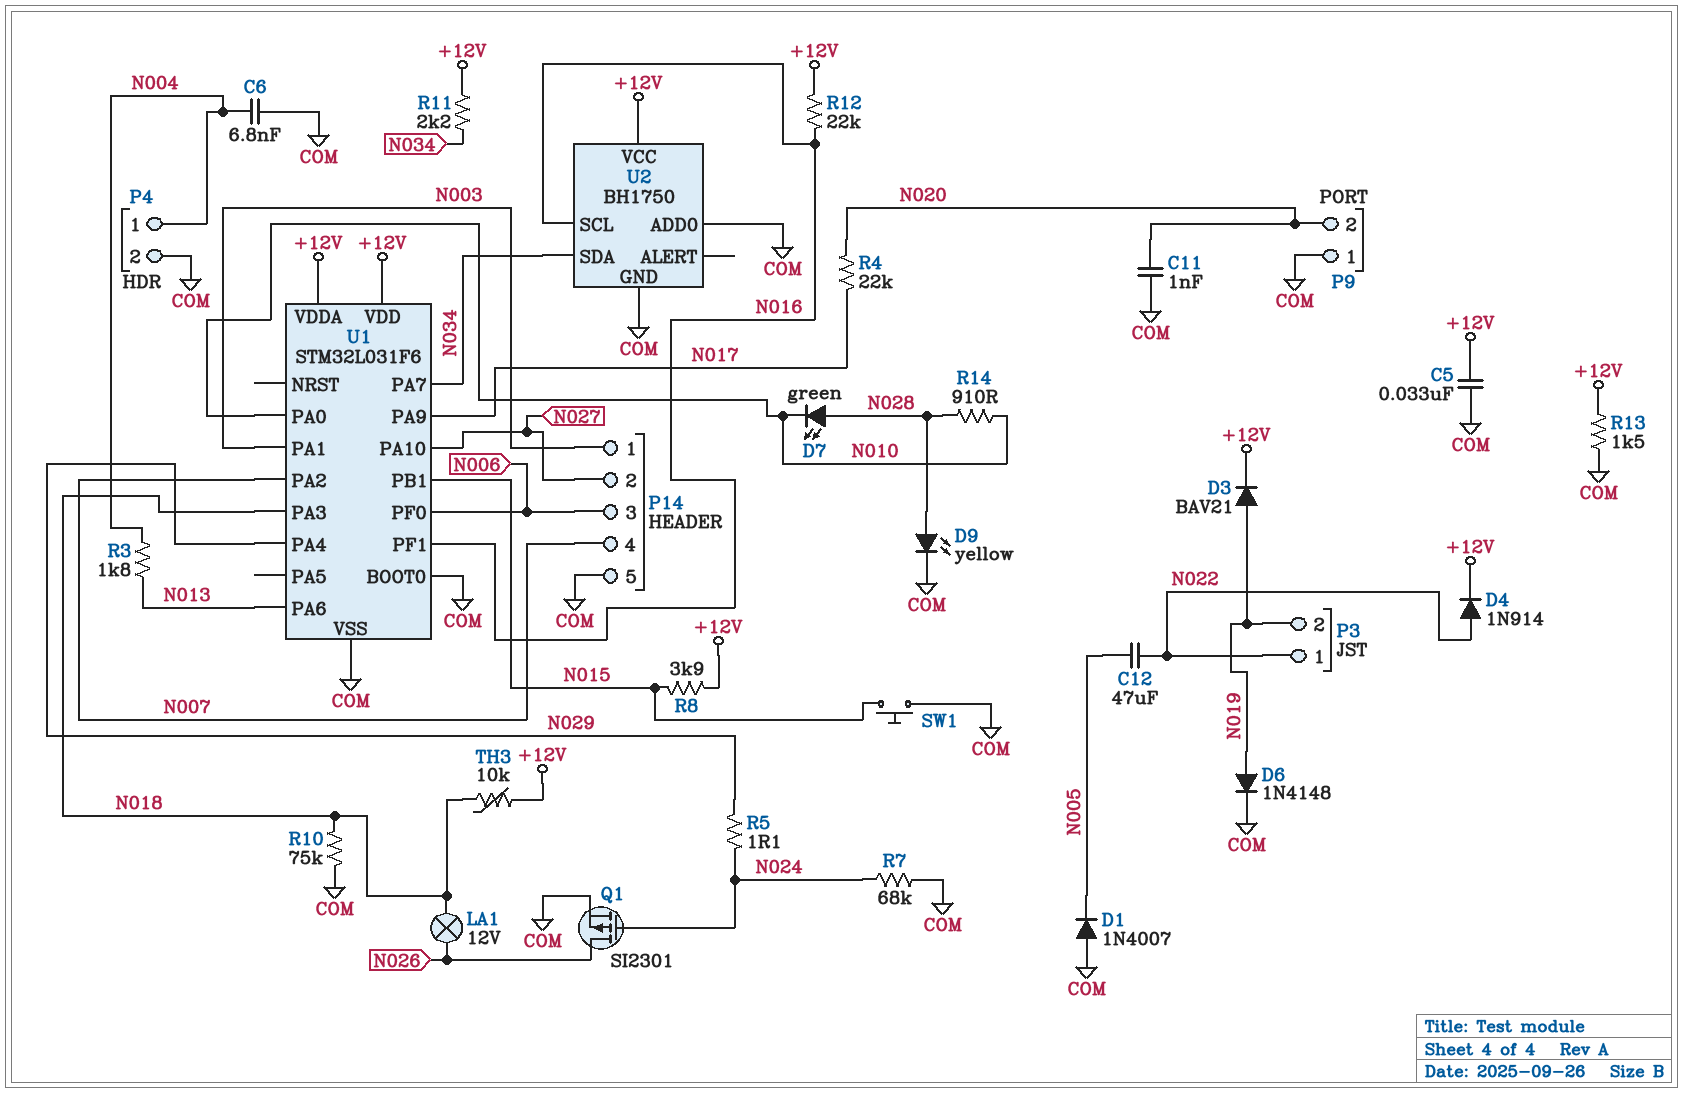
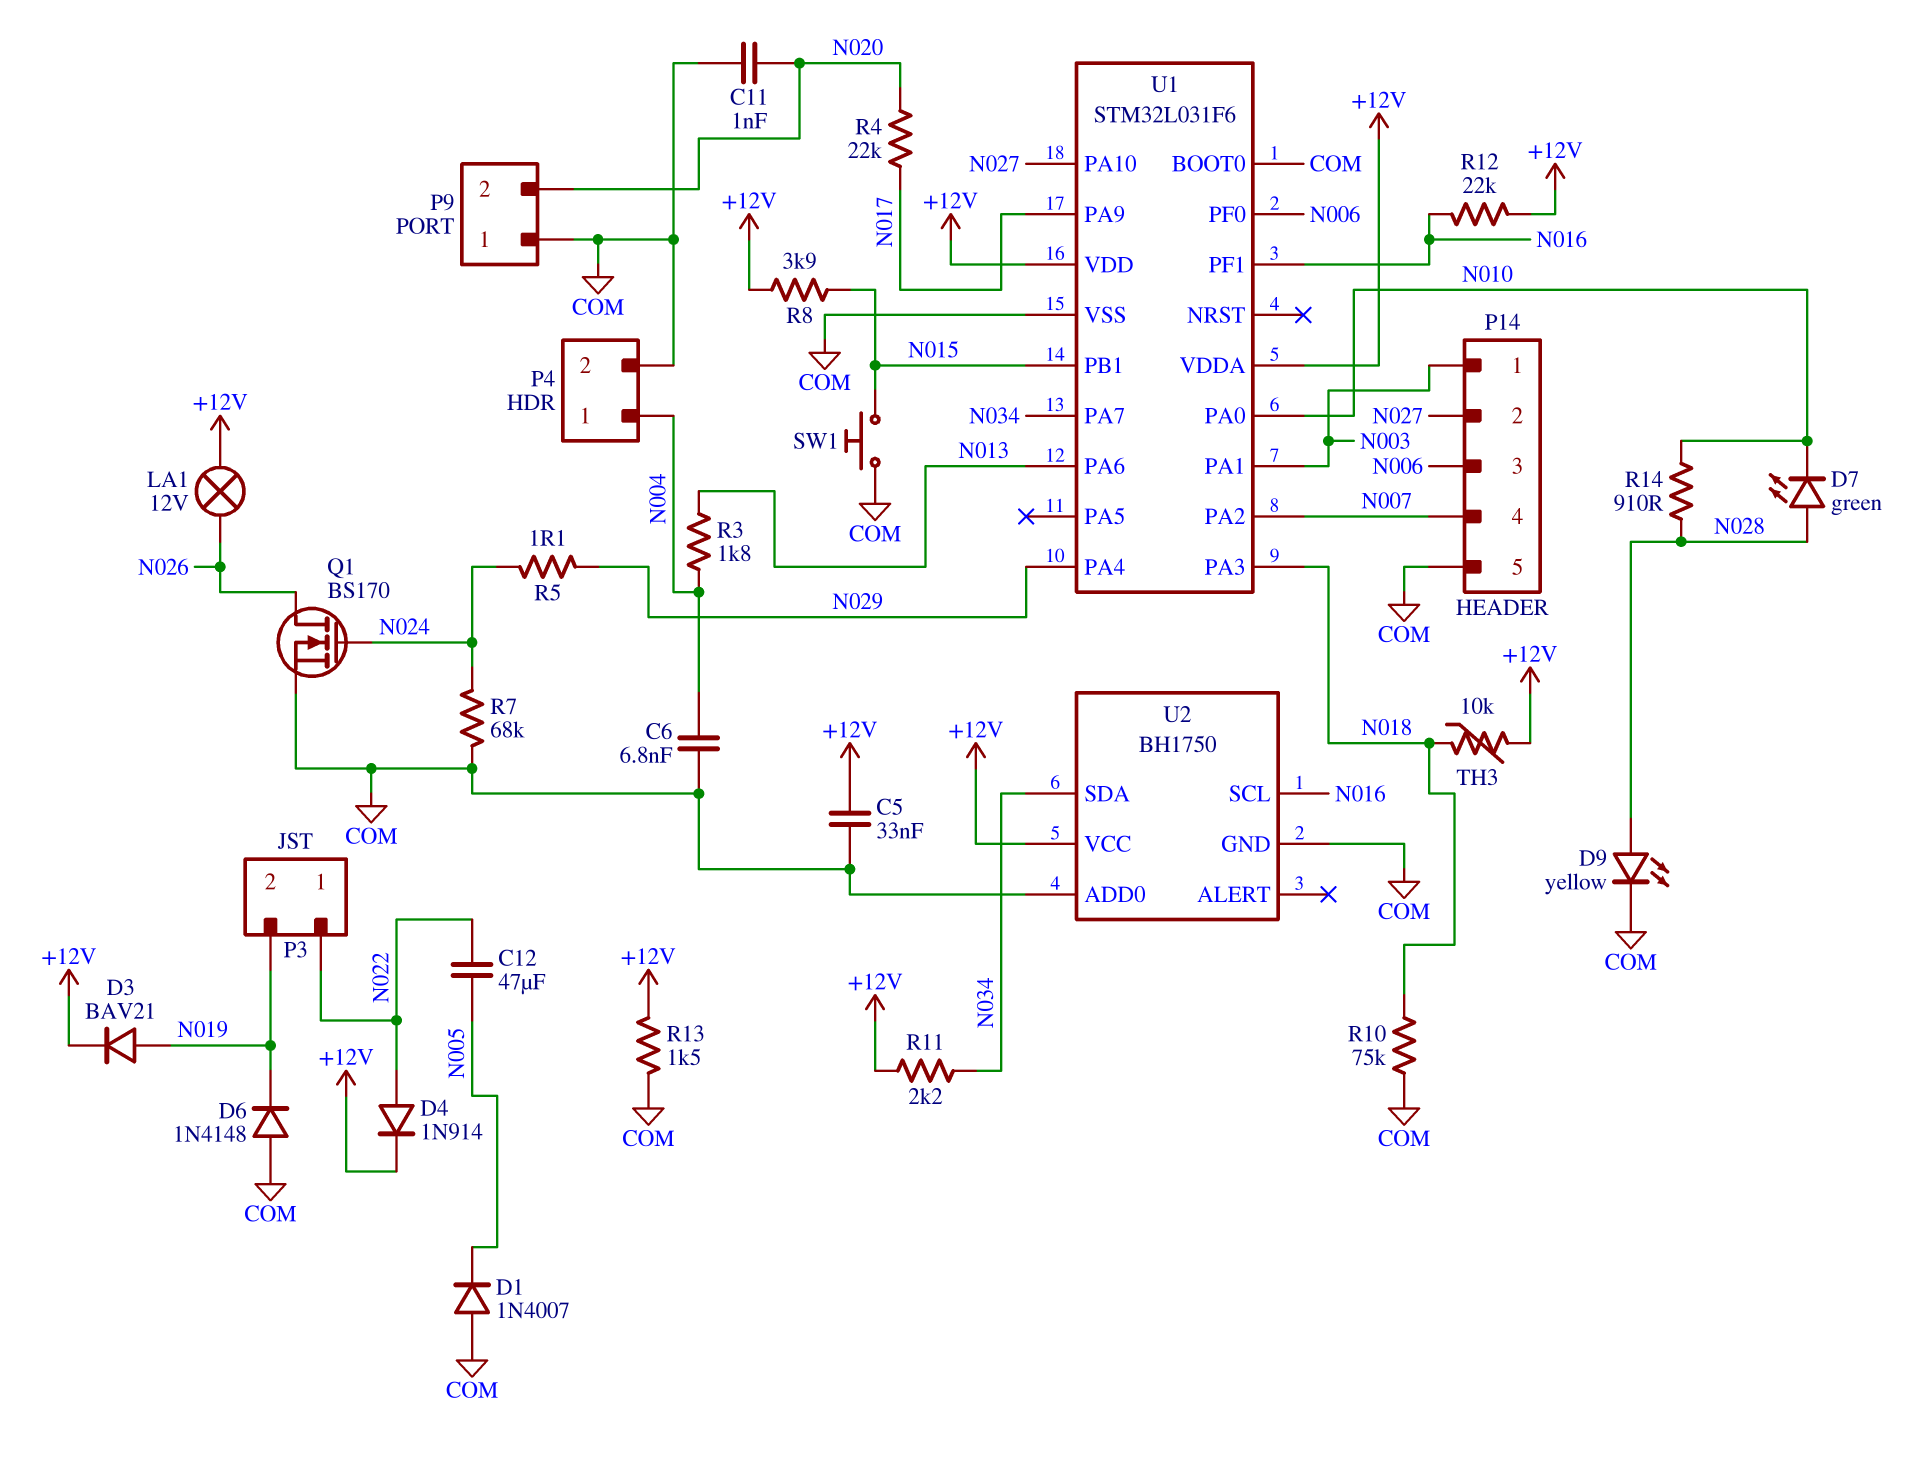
D6: diode 1N4148 (A N019, K COM) -> diode 1N4148 (A COM, K N019)
LA1: lamp 12V (N018, N026) -> lamp 12V (+12V, N026)
Q1: PMOS SI2301 (G N024, D N026, S COM) -> NMOS BS170 (G N024, D N026, S COM)

